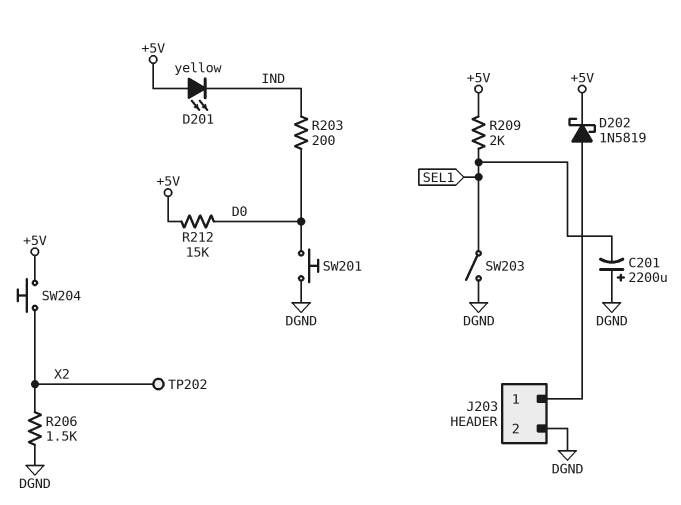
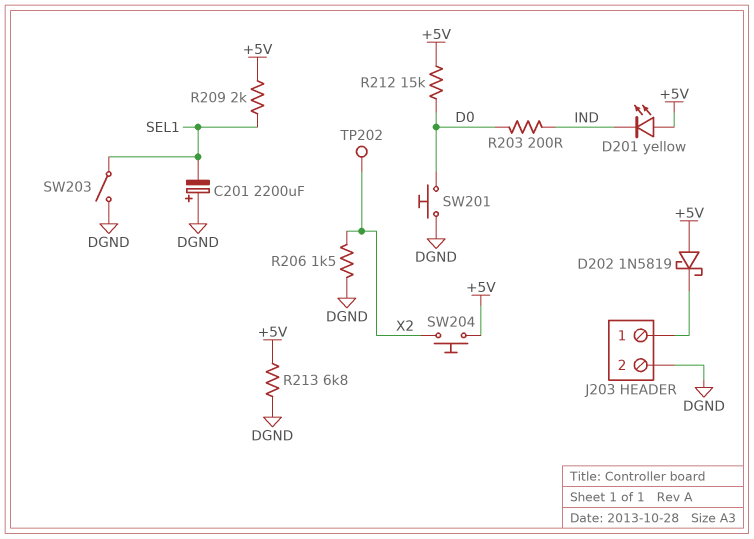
D202: schottky 1N5819 (A J203/1, K +5V) -> schottky 1N5819 (A +5V, K J203/1)
R213: none -> 6.8k (+5V, DGND)

